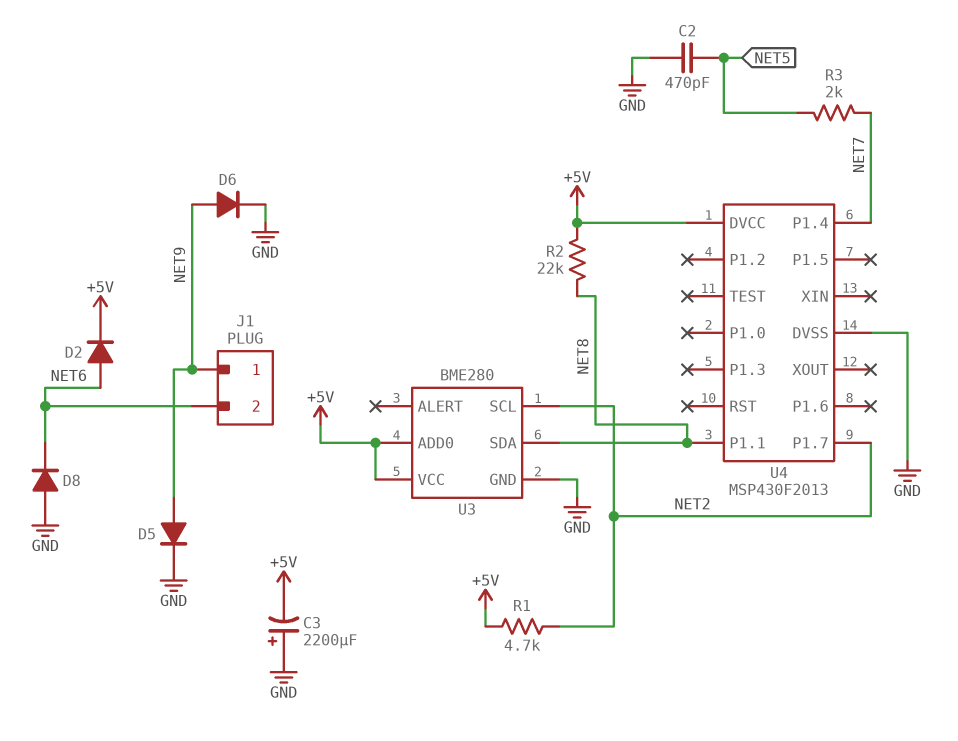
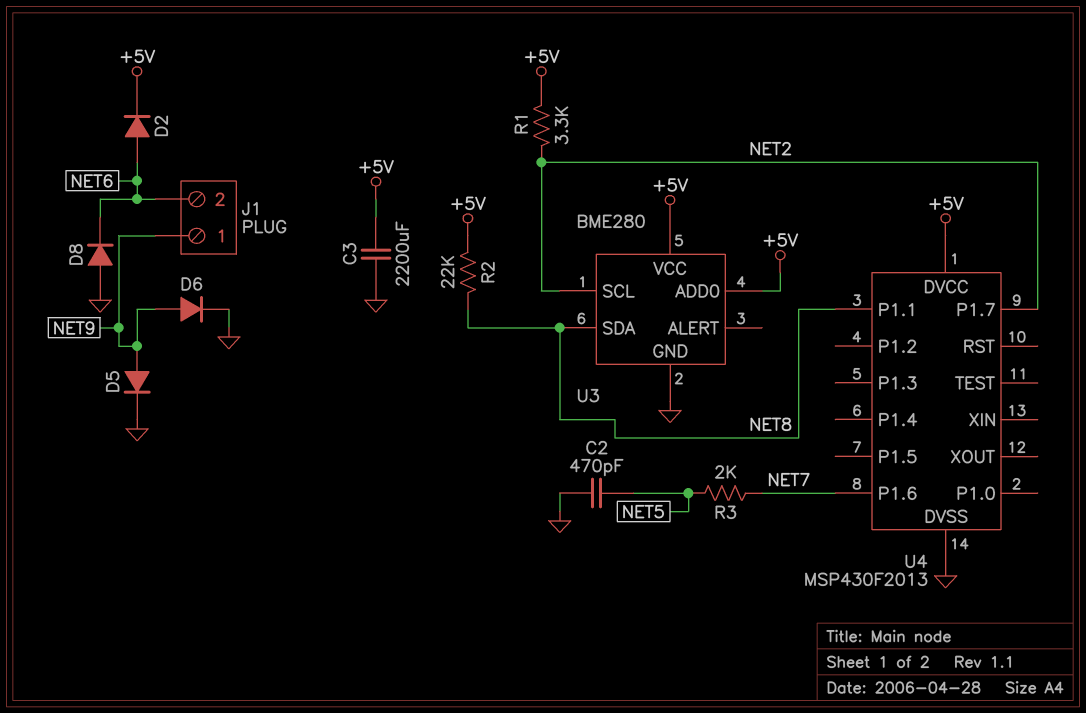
C3: 2200uF (plus GND, minus +5V) -> 2200uF (+5V, GND)
R1: 4.7k (+5V, NET2) -> 3.3k (+5V, NET2)
U4 pin P1.4: NET7 -> none
U4 pin P1.6: none -> NET7

